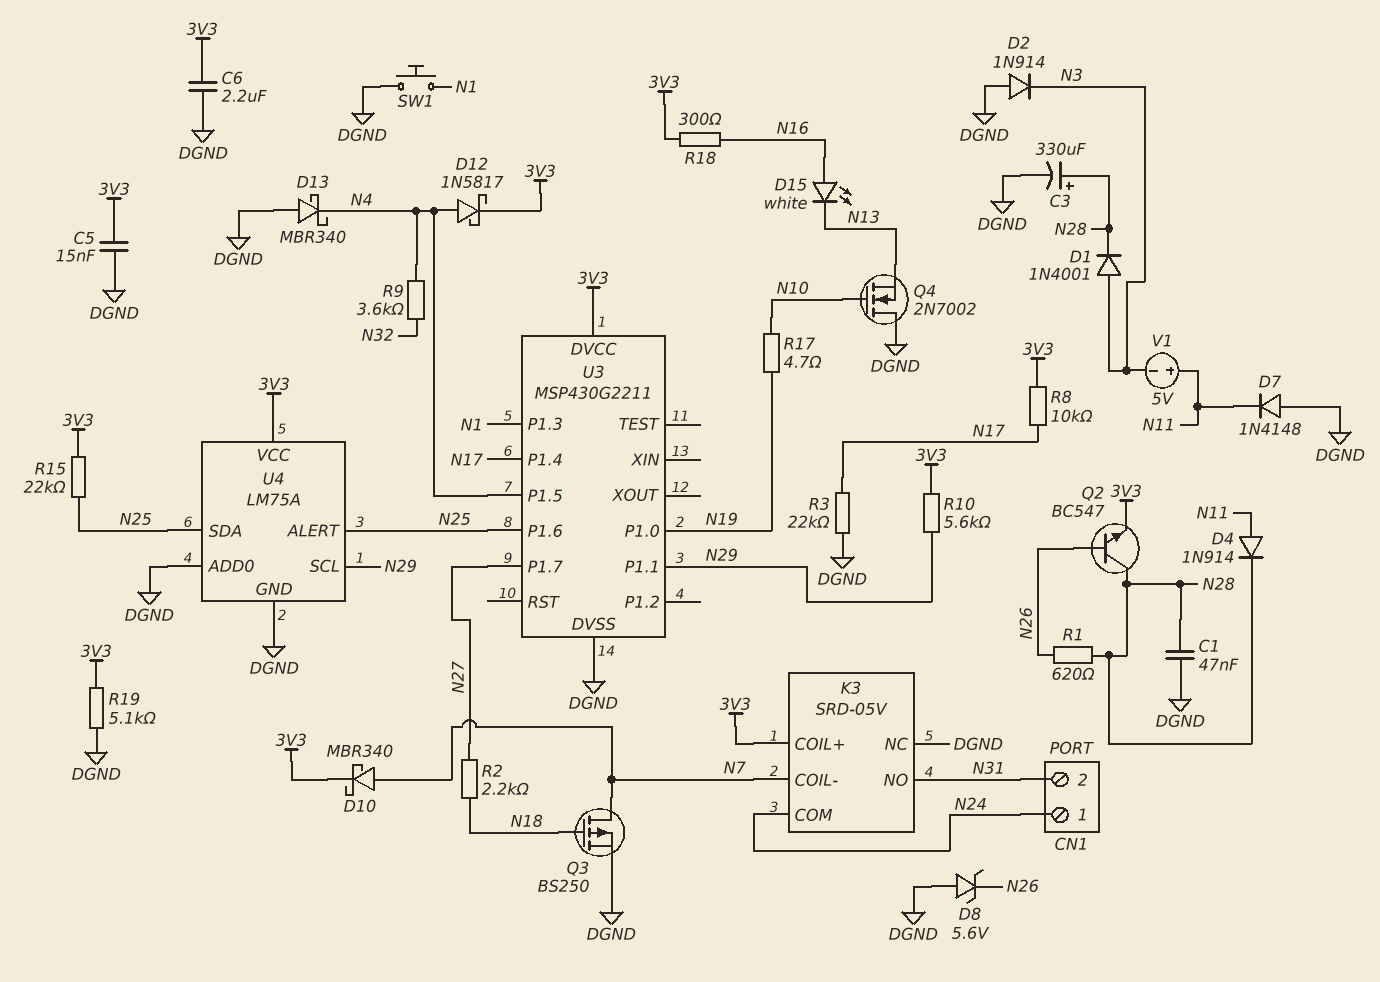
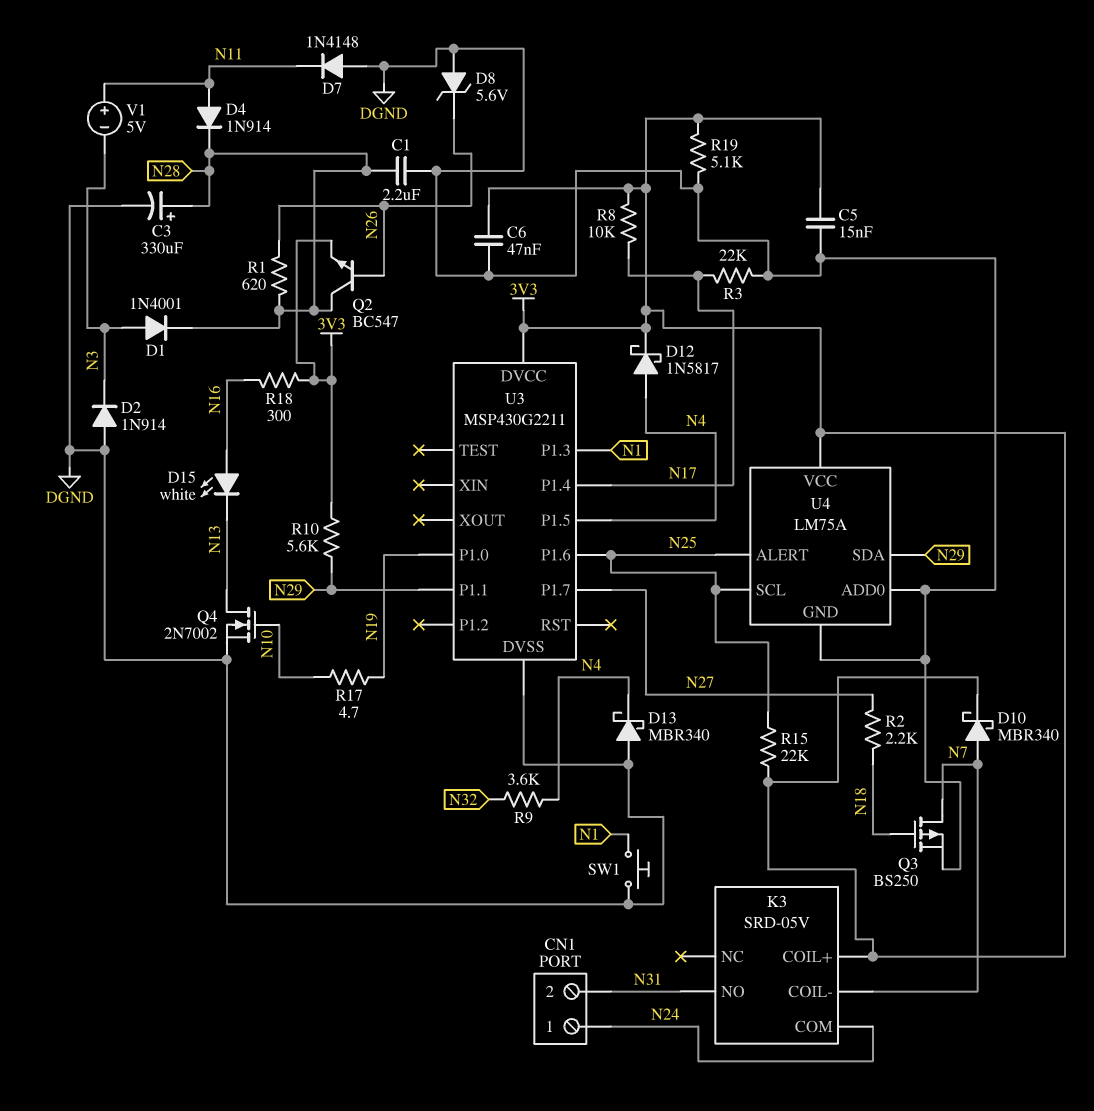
C1: 47nF (DGND, N28) -> 2.2uF (DGND, N28)
C6: 2.2uF (3V3, DGND) -> 47nF (3V3, DGND)
K3 pin NC: DGND -> none
Q4: NMOS 2N7002 (G N10, D DGND, S N13) -> NMOS 2N7002 (G N10, D N13, S DGND)
U4 pin SCL: N29 -> N25
U4 pin SDA: N25 -> N29

